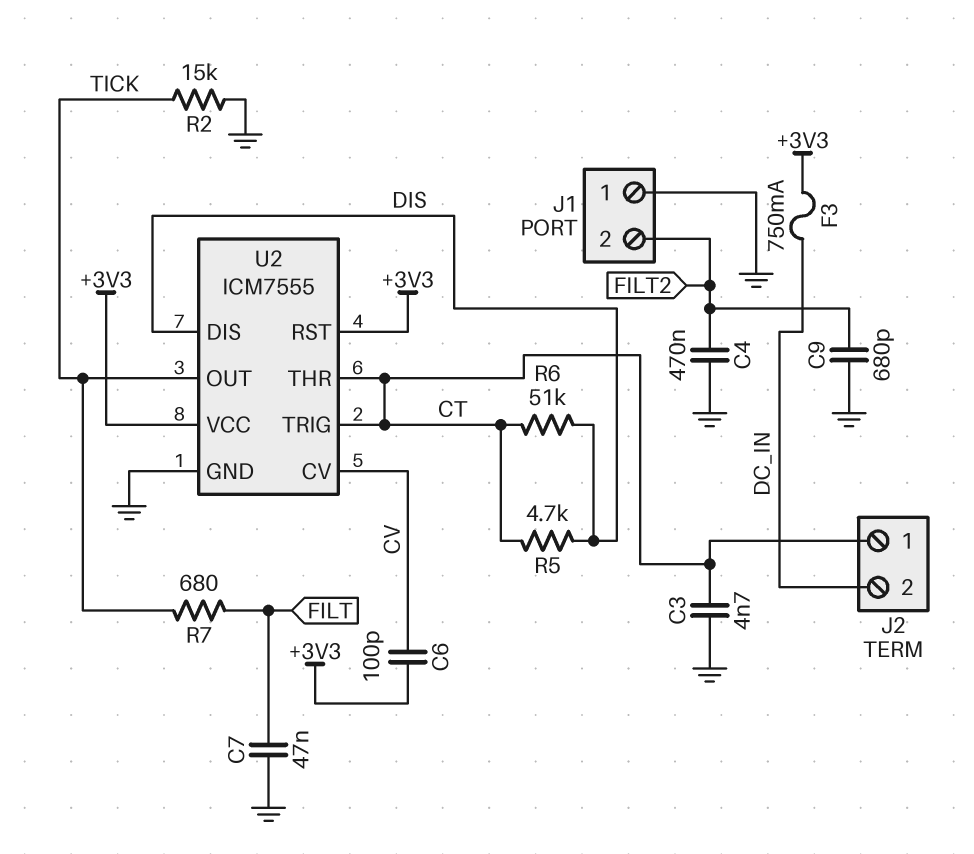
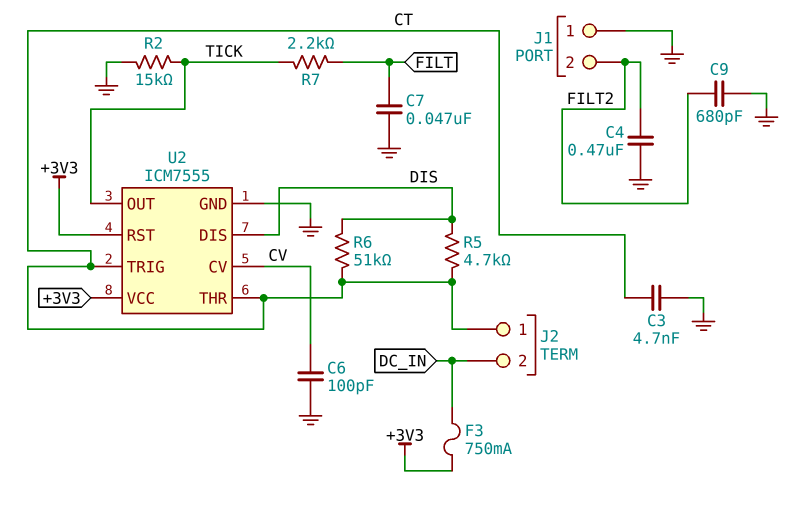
C6: 100pF (+3V3, CV) -> 100pF (CV, GND)
R7: 680 (FILT, TICK) -> 2.2k (FILT, TICK)

